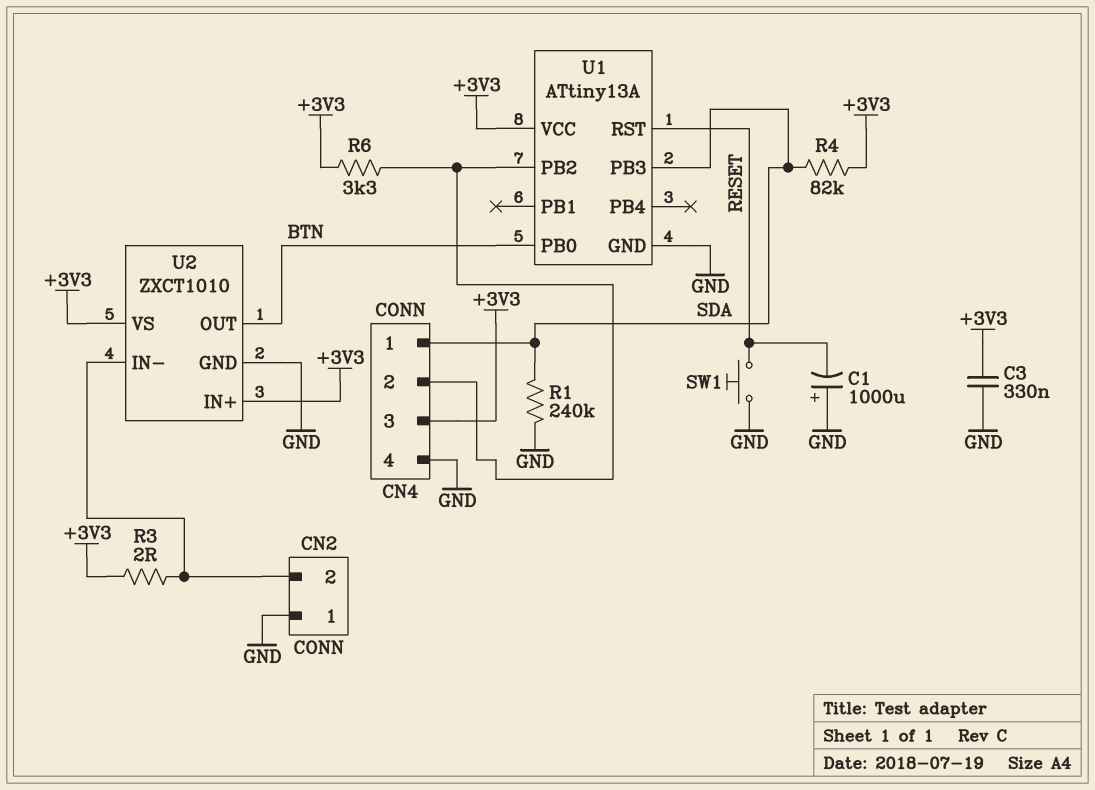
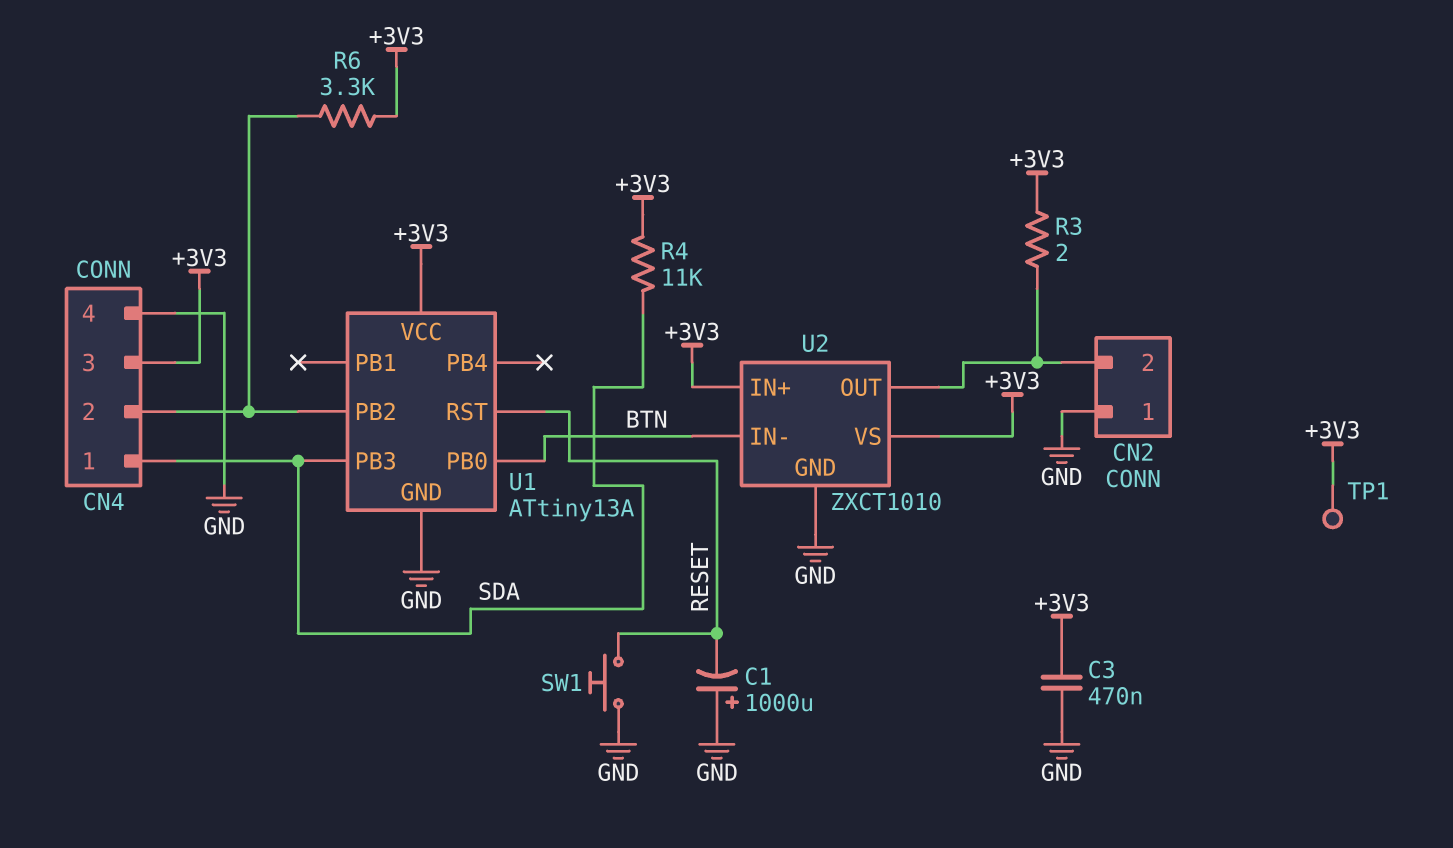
C3: 330nF (+3V3, GND) -> 470nF (+3V3, GND)
R1: 240k (GND, SDA) -> none
R4: 82k (+3V3, SDA) -> 11k (+3V3, SDA)
TP1: none -> test point (+3V3)
U2 pin IN-: CN2/2 -> BTN
U2 pin OUT: BTN -> CN2/2

